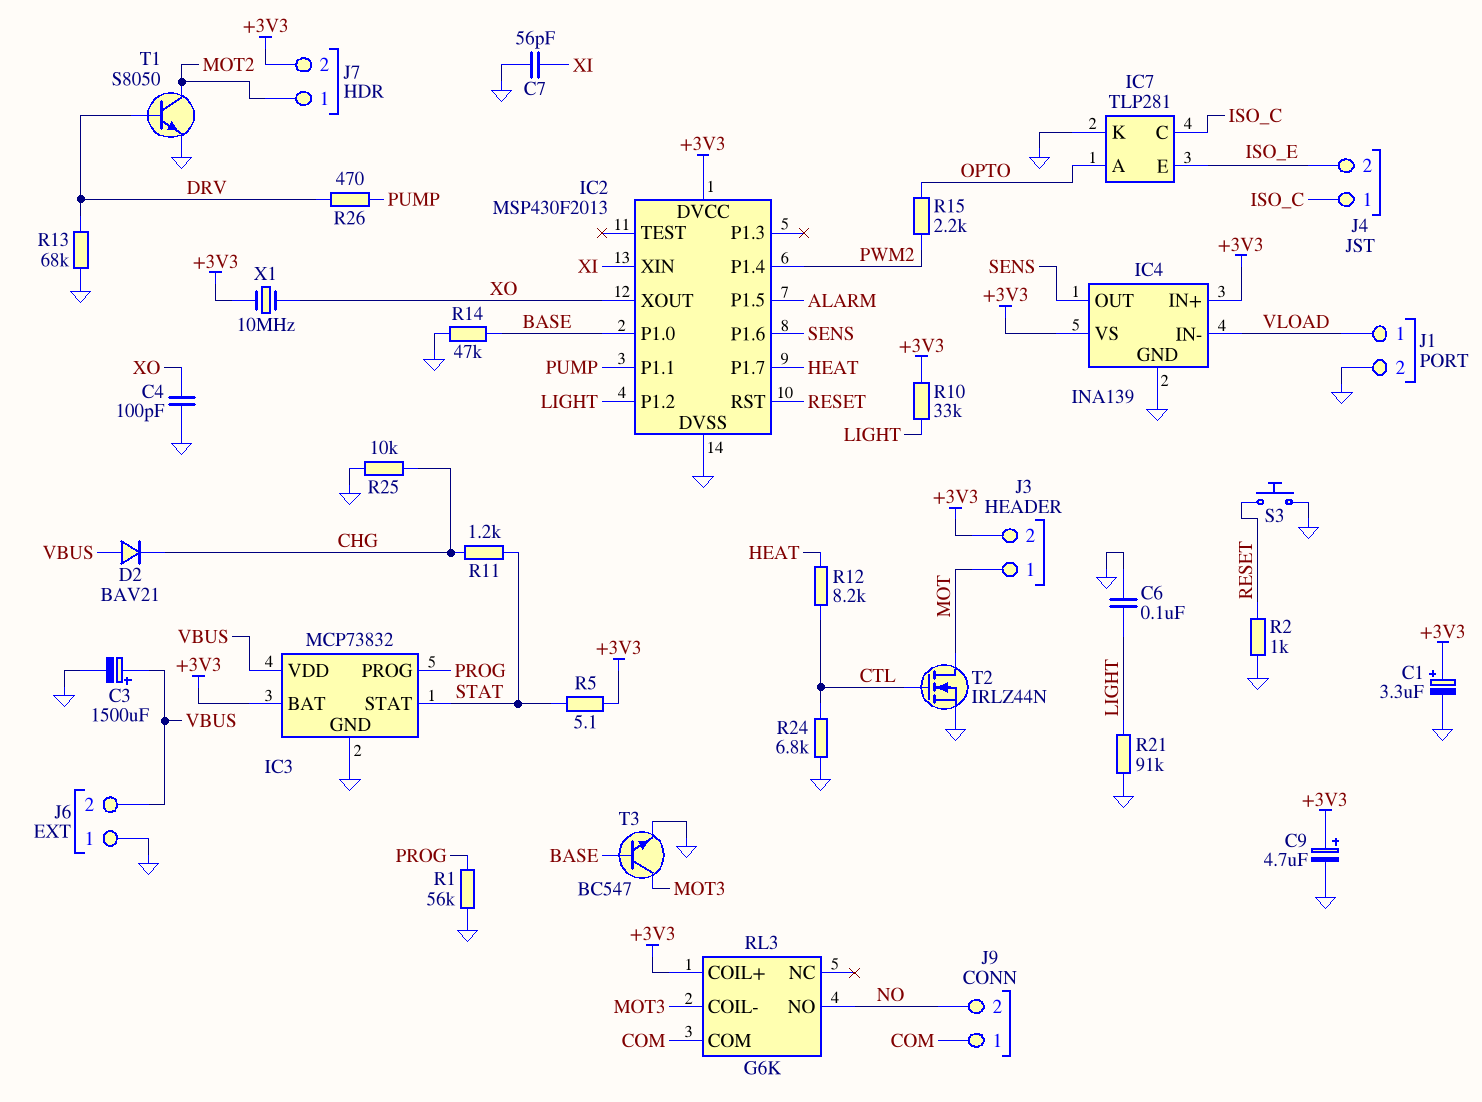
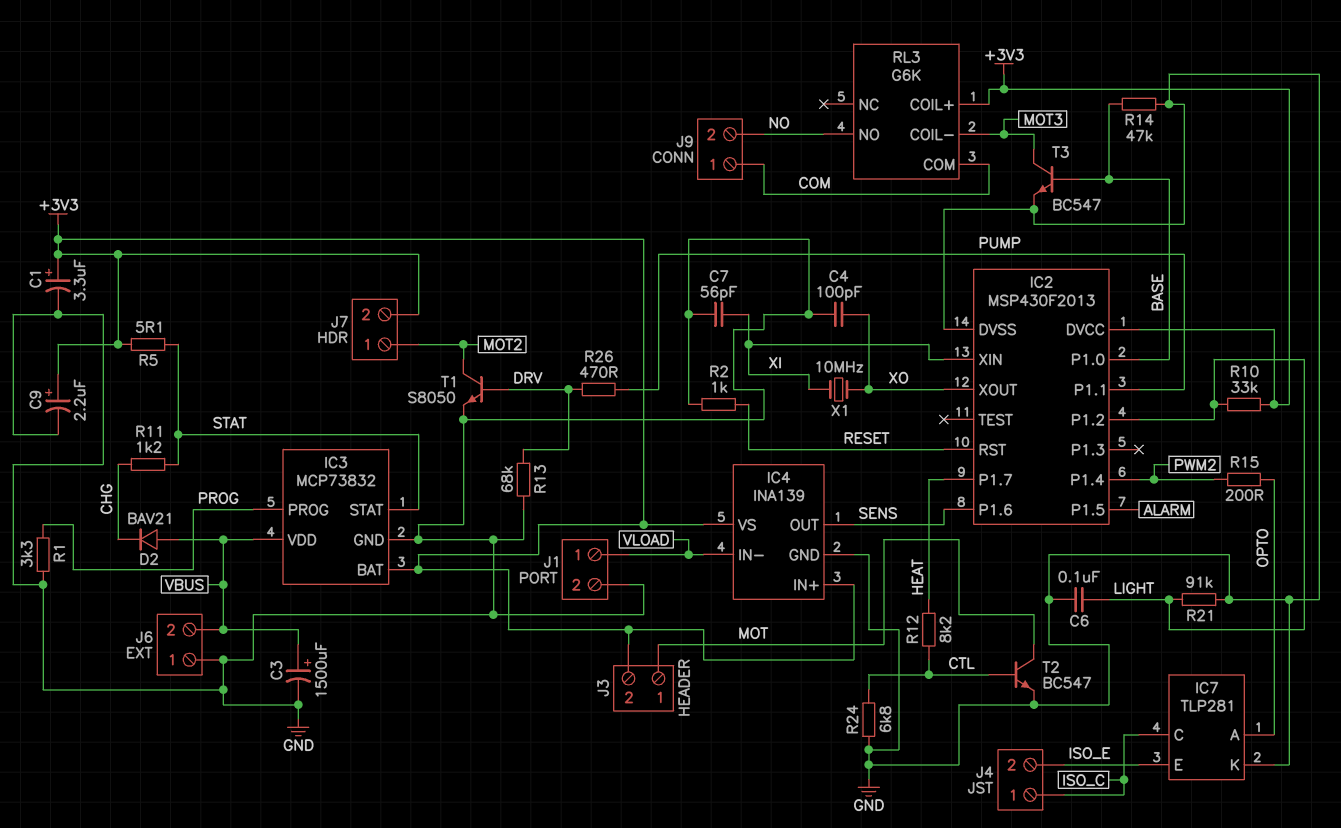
C9: 4.7uF (plus +3V3, minus GND) -> 2.2uF (plus +3V3, minus GND)
R1: 56k (GND, PROG) -> 3.3k (GND, PROG)
R15: 2.2k (OPTO, PWM2) -> 200 (OPTO, PWM2)
R25: 10k (CHG, GND) -> none
S3: button (GND, RESET) -> none
T2: NMOS IRLZ44N (G CTL, D MOT, S GND) -> NPN BC547 (B CTL, C MOT, E GND)
X1: 10MHz (+3V3, XO) -> 10MHz (XI, XO)

